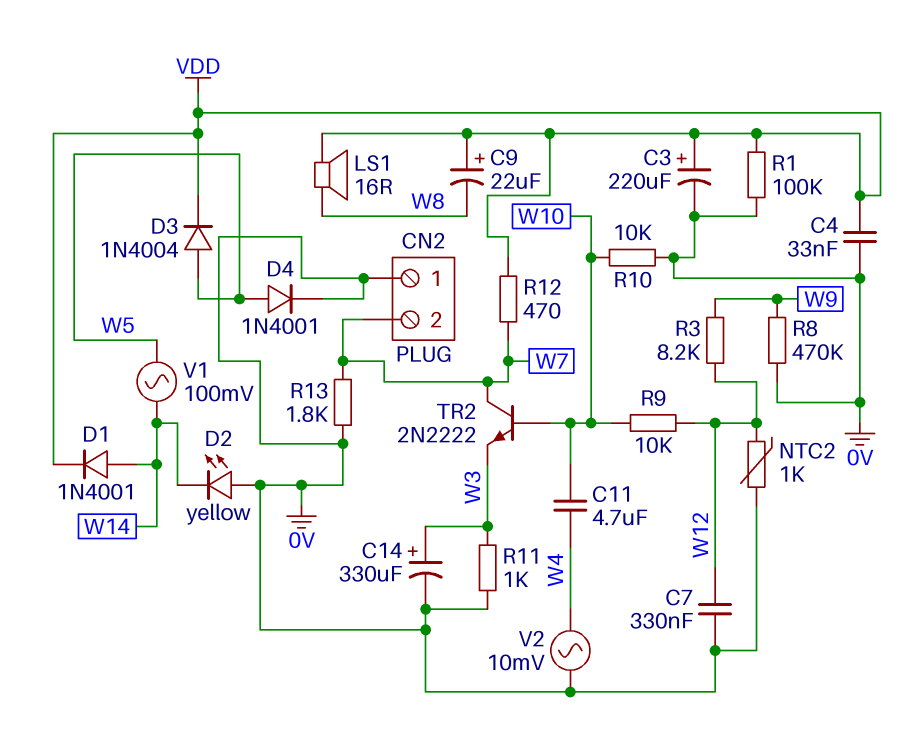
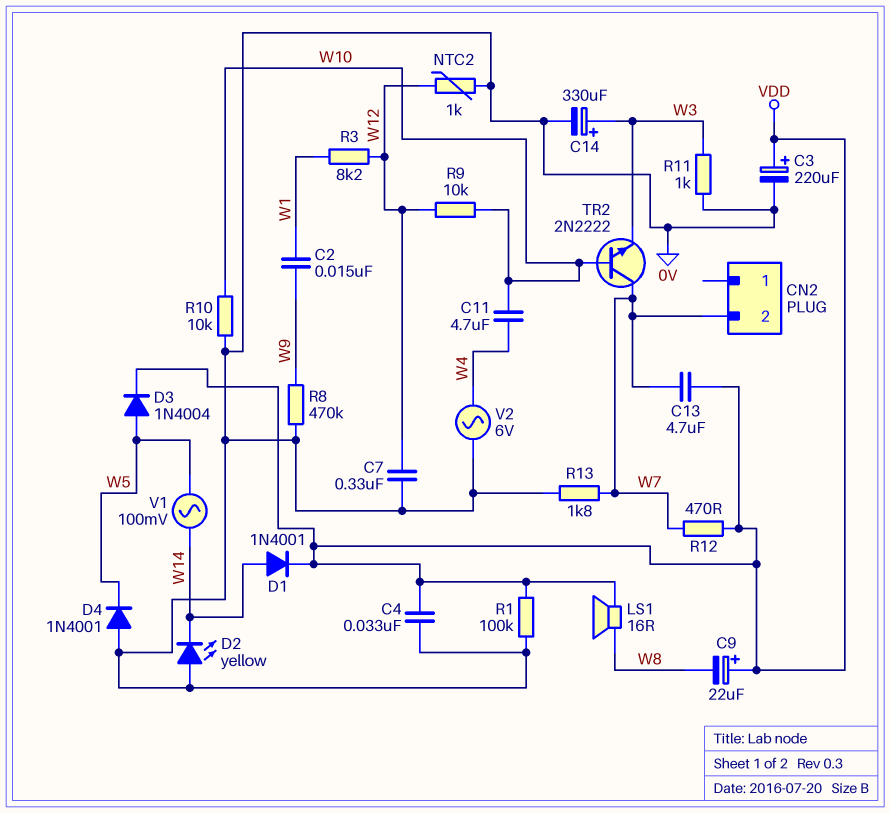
C2: none -> 15nF (W1, W9)
C13: none -> 4.7uF (VDD, W7)
CN2 pin 1: 0V -> none
D4: diode 1N4001 (A W5, K 0V) -> diode 1N4001 (A 0V, K W5)
R3: 8.2k (W9, W12) -> 8.2k (W1, W12)
V2: AC 10mV (0V, W4) -> AC 6V (0V, W4)

